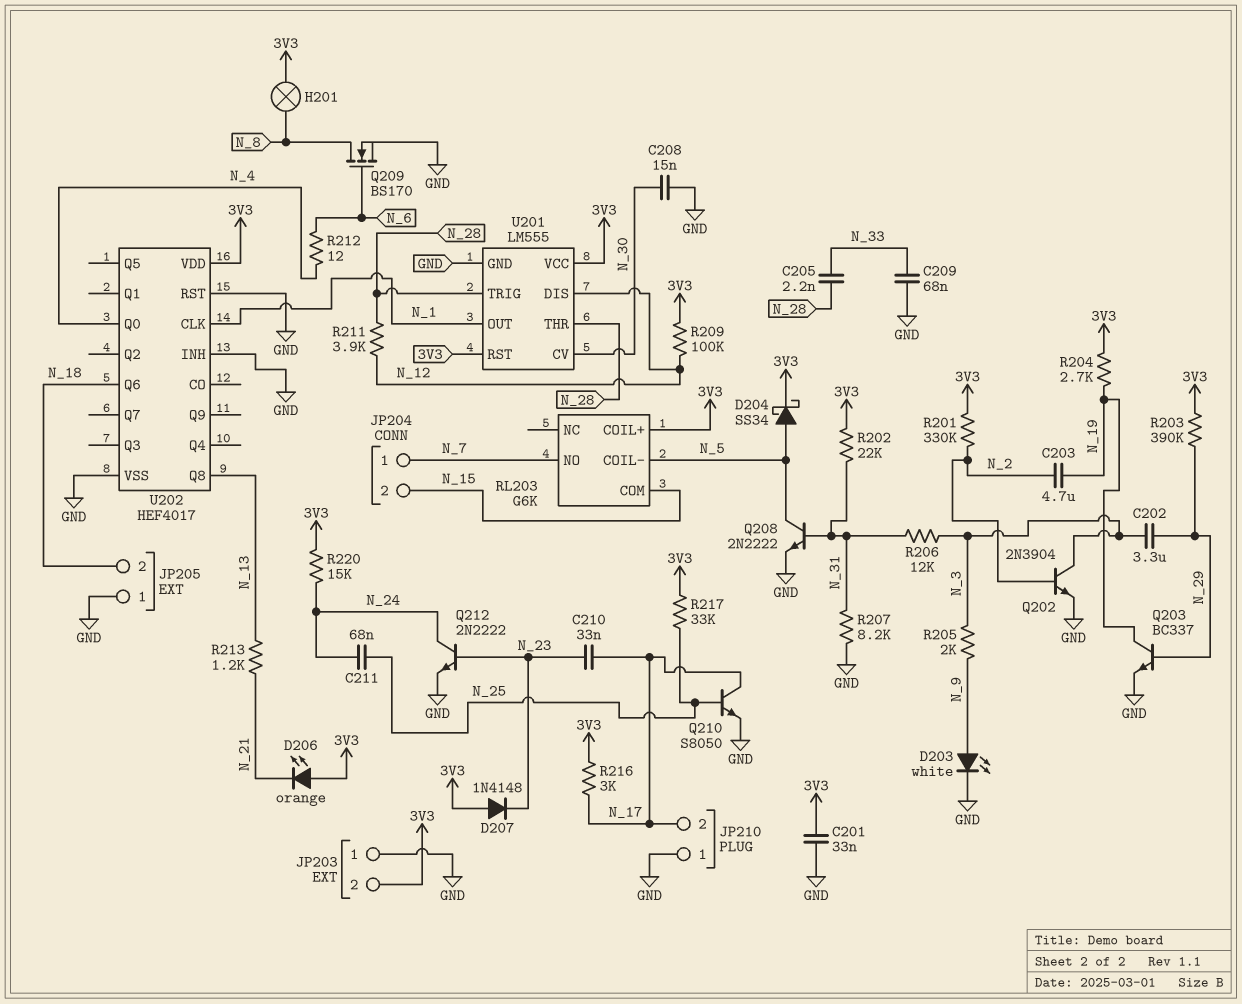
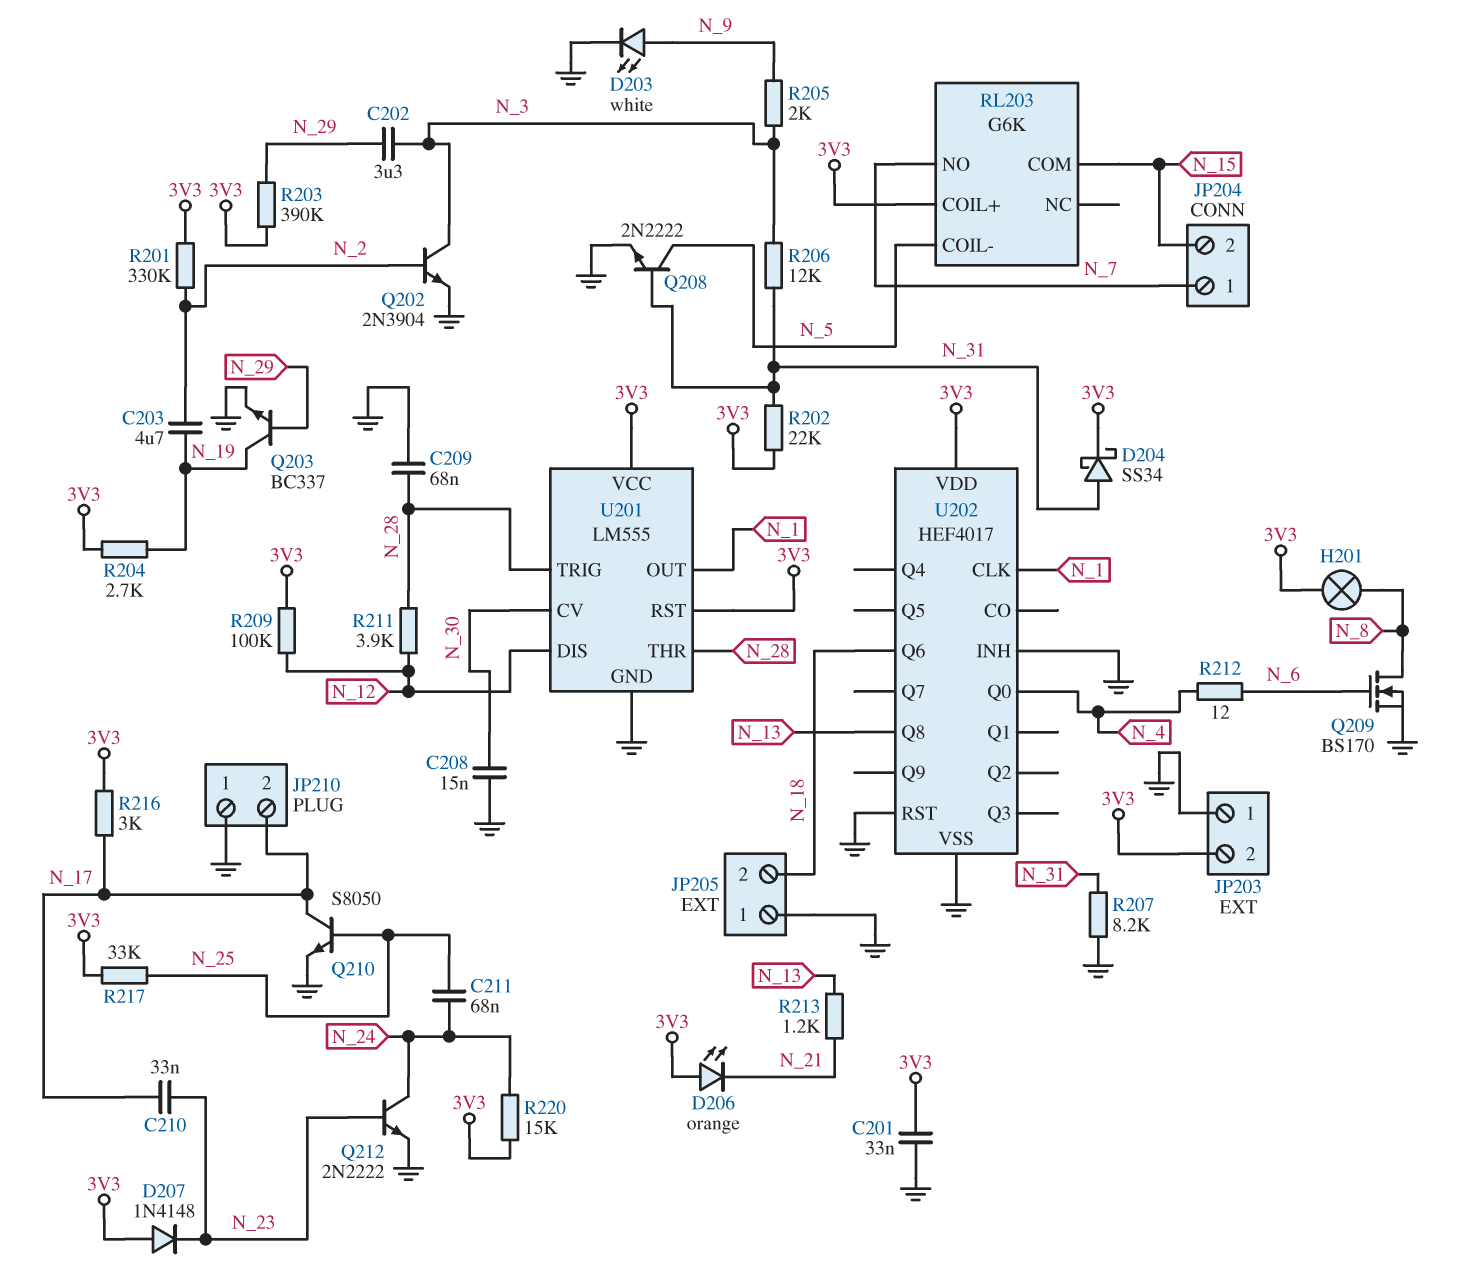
C205: 2.2nF (N_28, N_33) -> none
C209: 68nF (GND, N_33) -> 68nF (GND, N_28)
D204: schottky SS34 (A N_5, K 3V3) -> schottky SS34 (A N_31, K 3V3)

